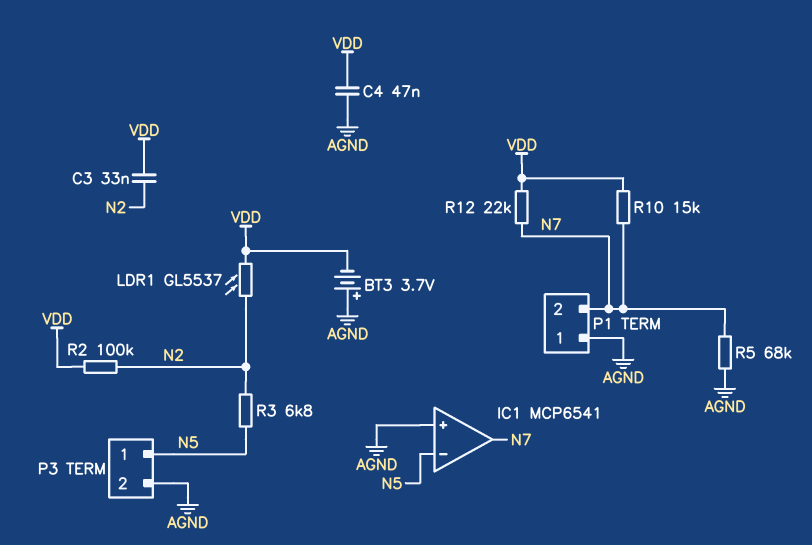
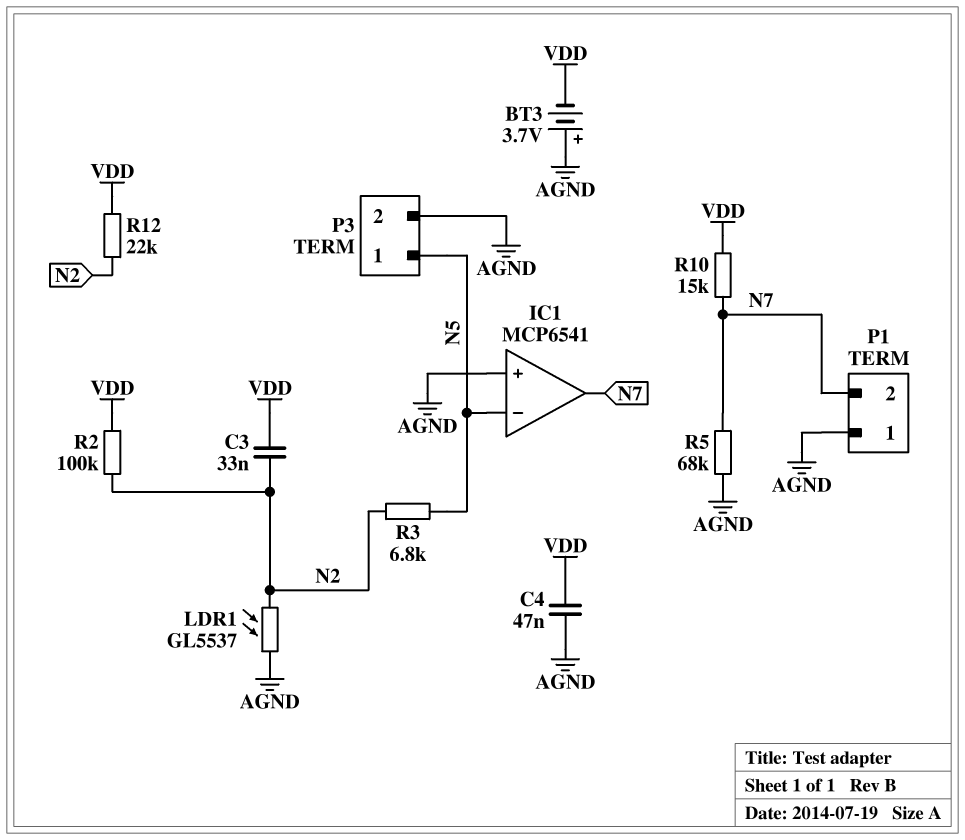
LDR1: GL5537 (N2, VDD) -> GL5537 (AGND, N2)
R12: 22k (N7, VDD) -> 22k (N2, VDD)

